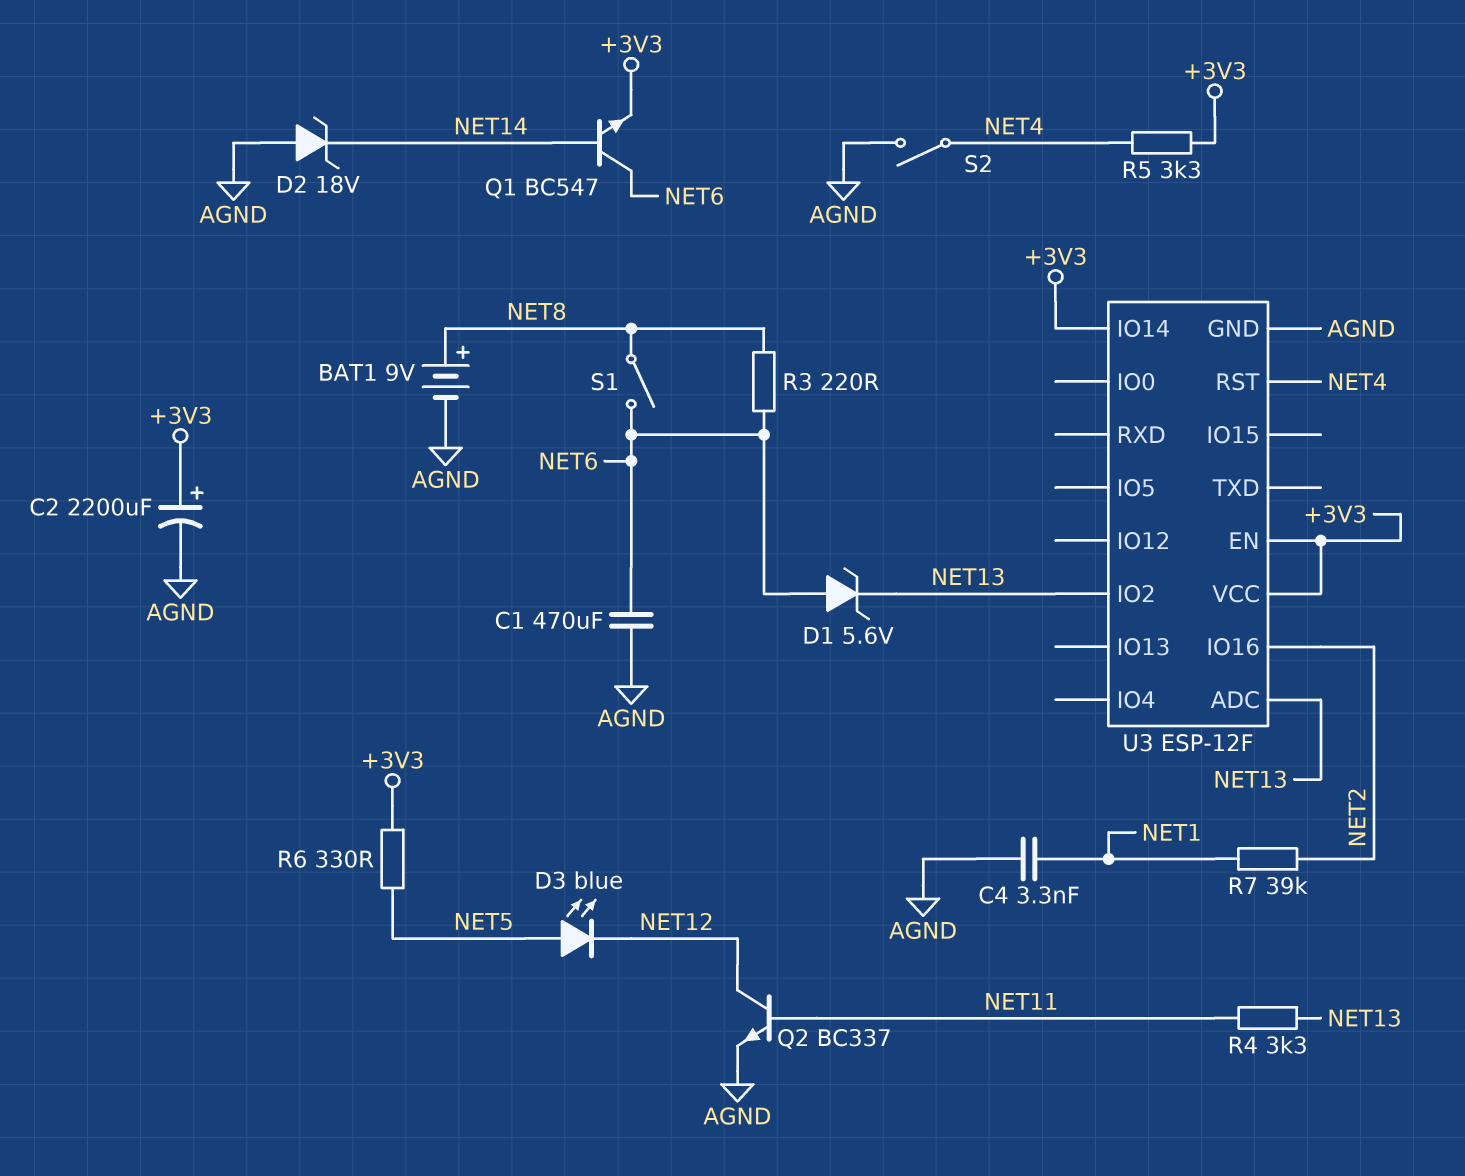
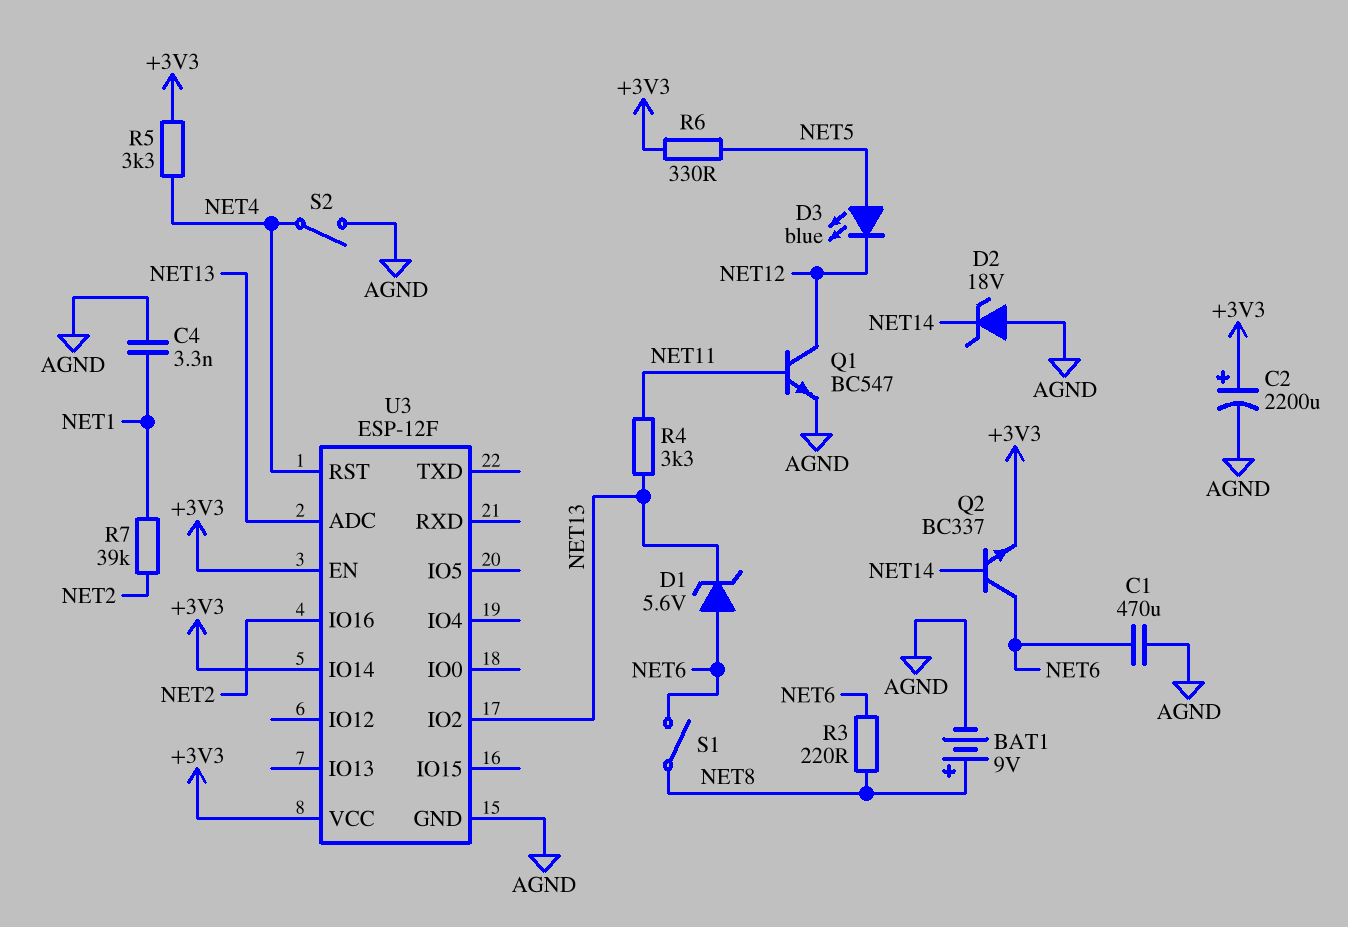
Q1: NPN BC547 (B NET14, C NET6, E +3V3) -> NPN BC547 (B NET11, C NET12, E AGND)
Q2: NPN BC337 (B NET11, C NET12, E AGND) -> NPN BC337 (B NET14, C NET6, E +3V3)

